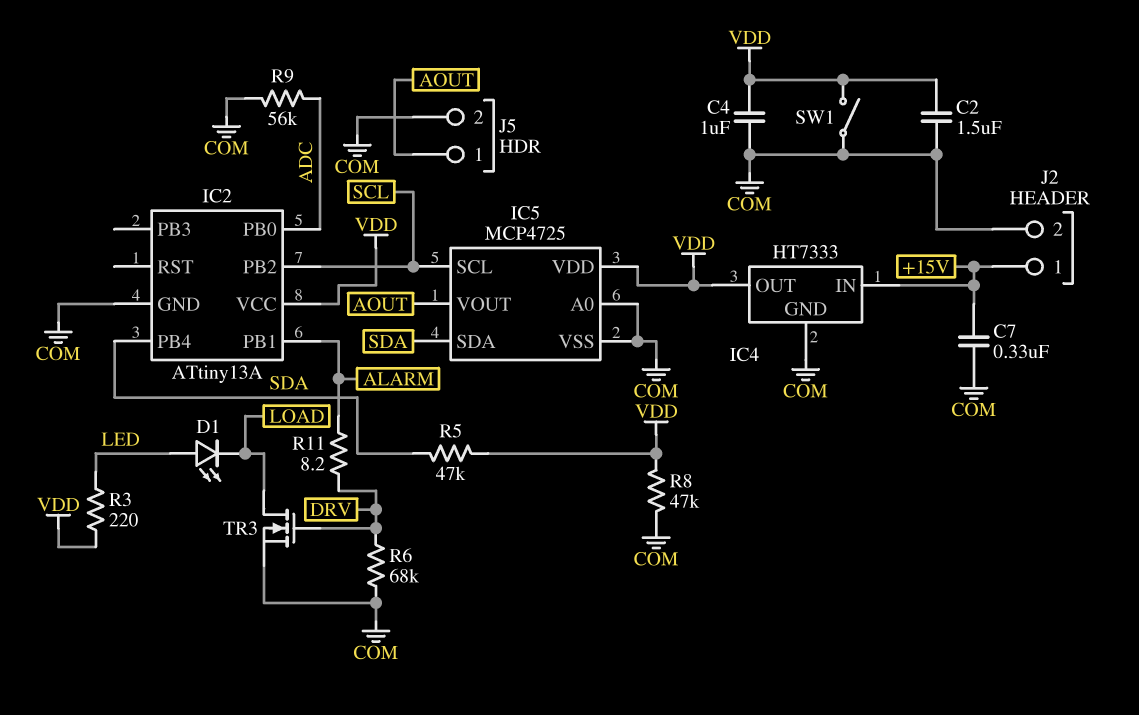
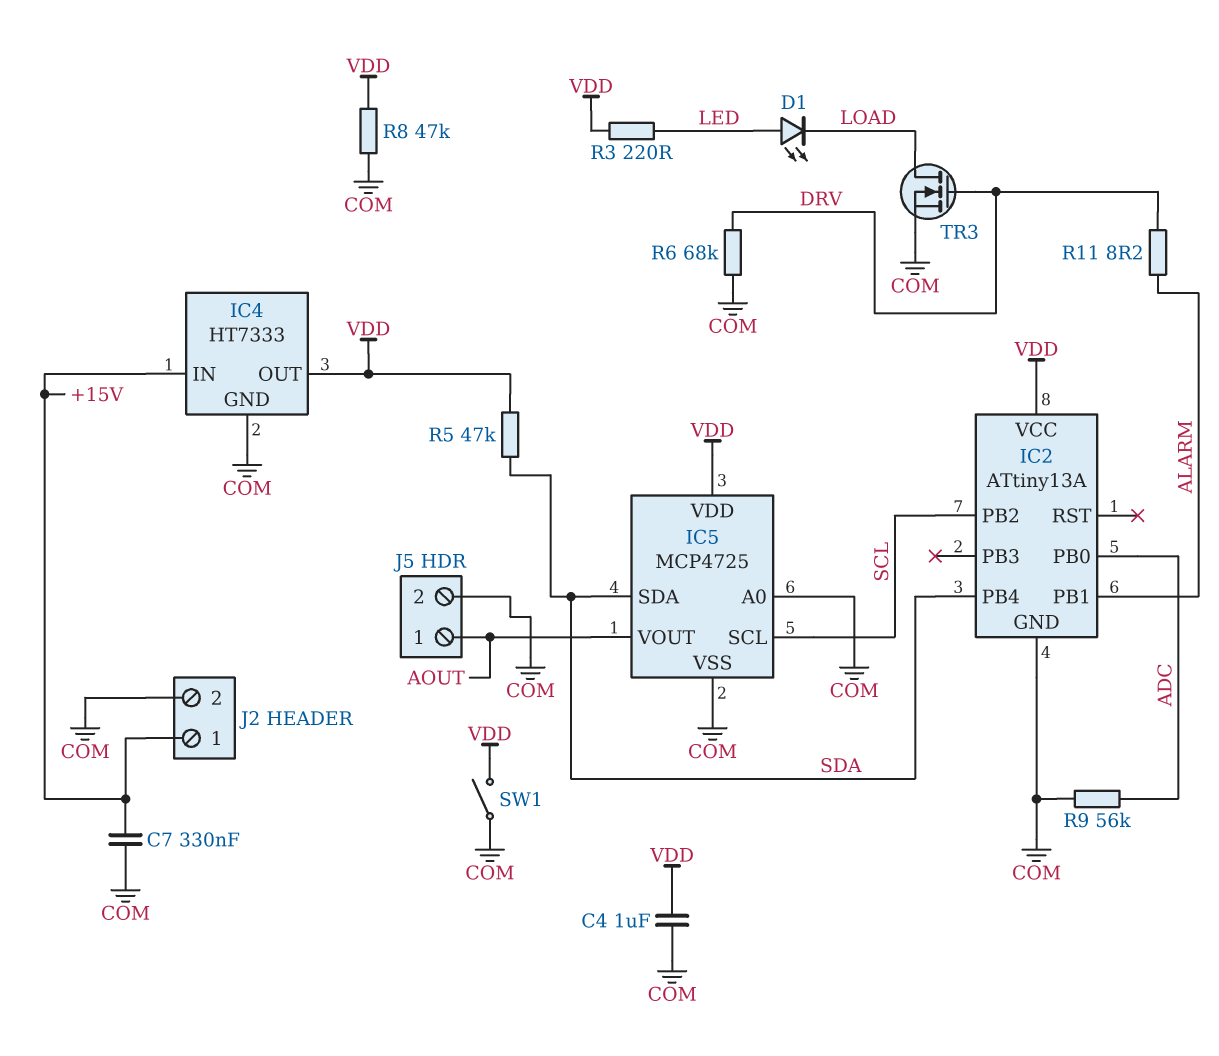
C2: 1.5uF (COM, VDD) -> none

